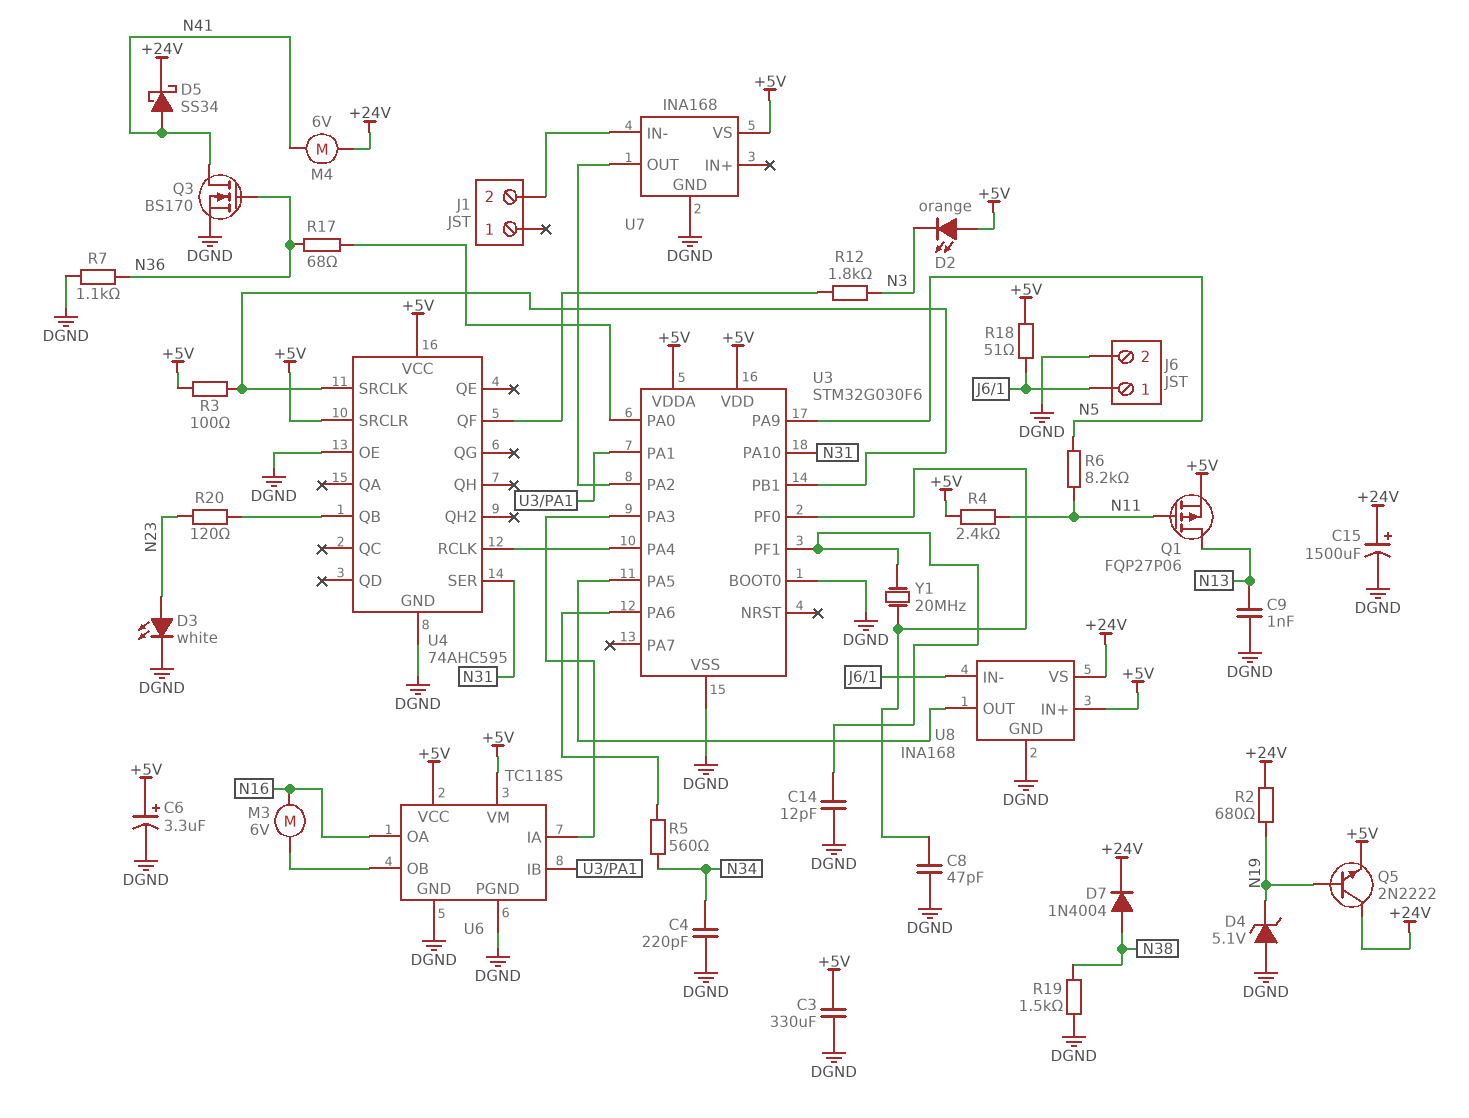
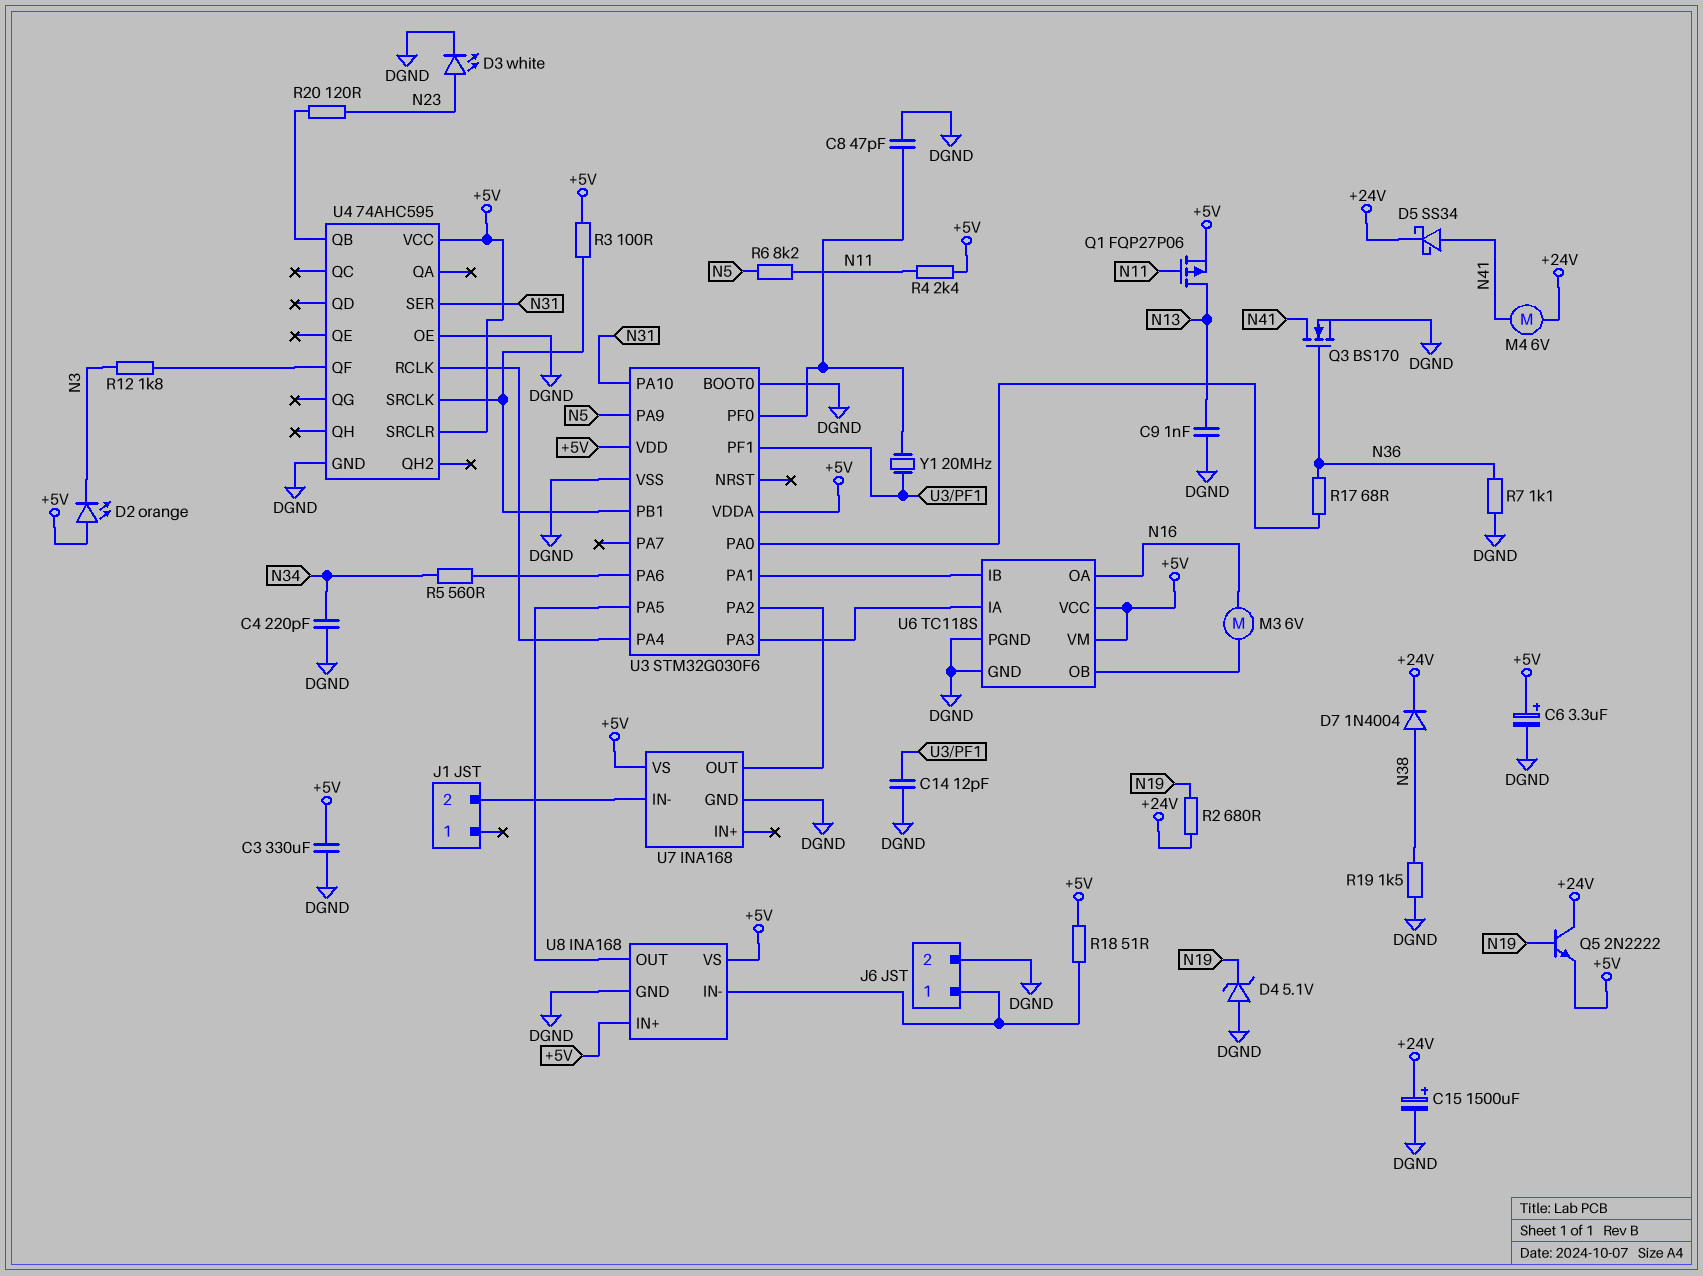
U8 pin VS: +24V -> +5V

